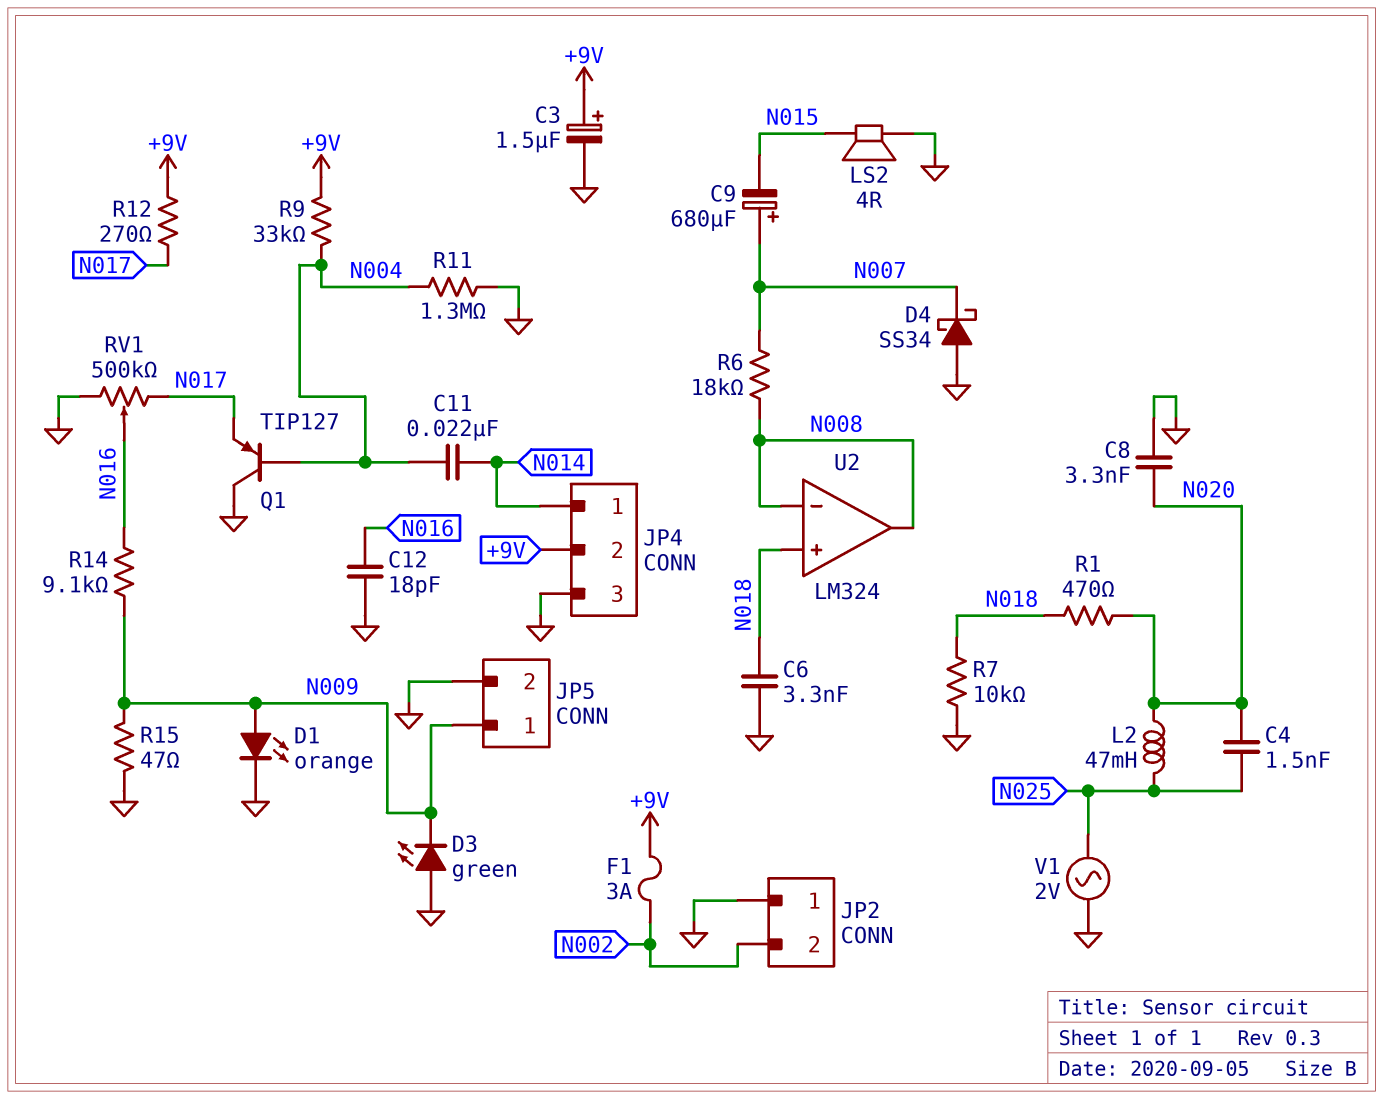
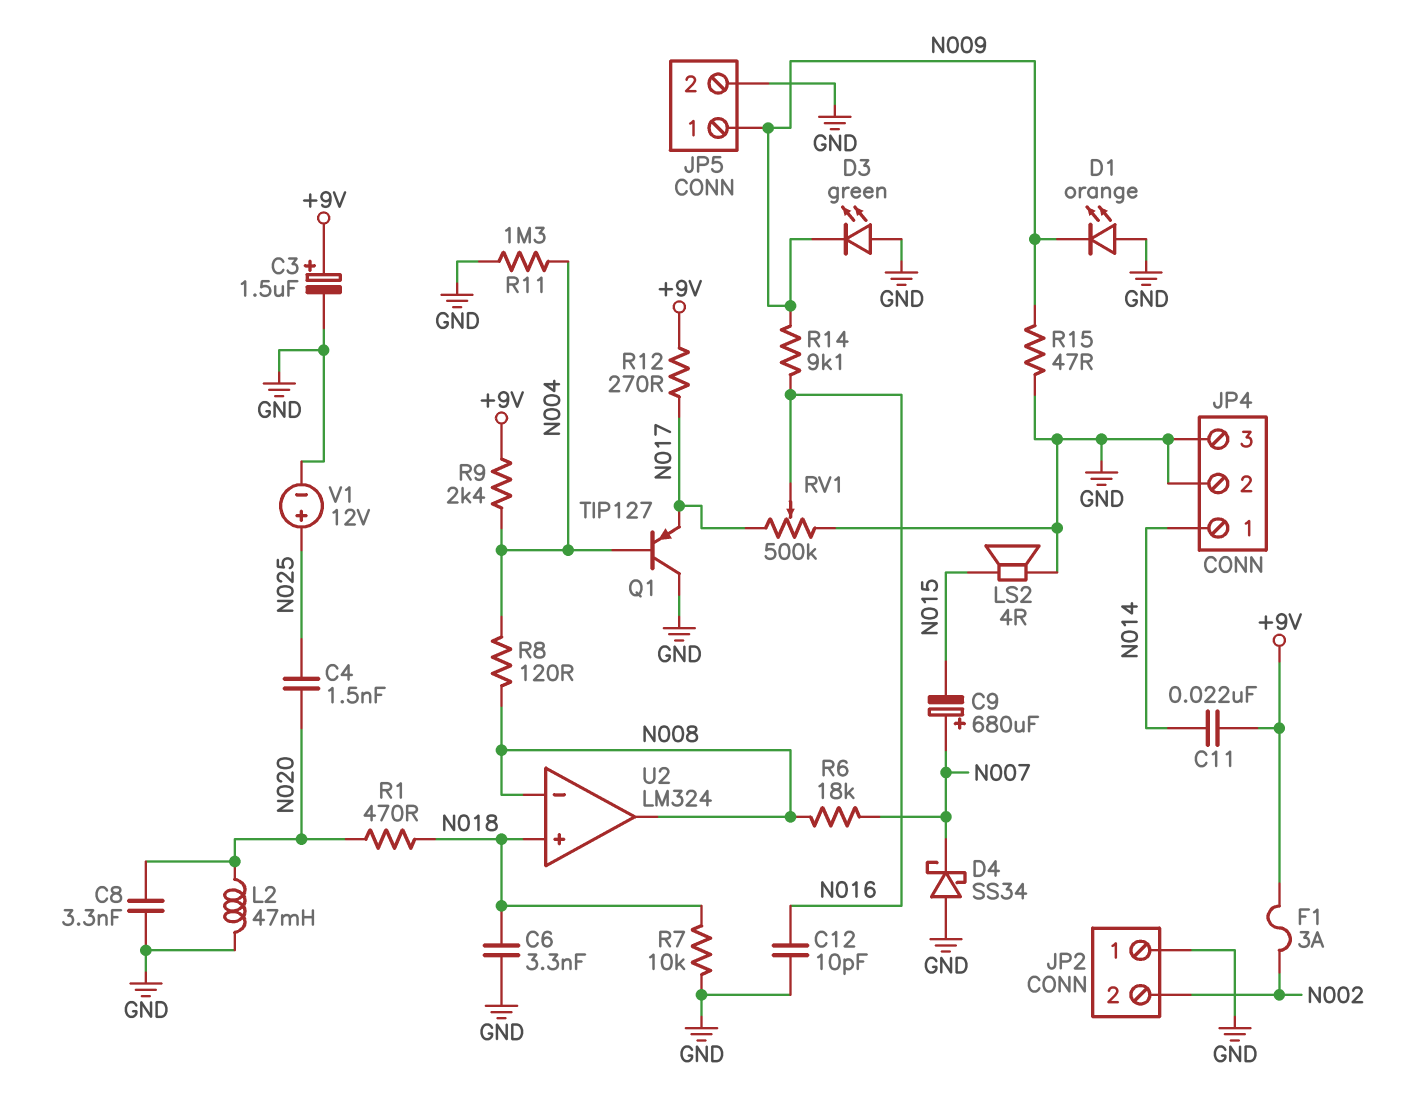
C11: 22nF (N004, N014) -> 22nF (+9V, N014)
C12: 18pF (GND, N016) -> 10pF (GND, N016)
D1: LED orange (A N009, K GND) -> LED orange (A GND, K N009)
JP4 pin 2: +9V -> GND
L2: 47mH (N020, N025) -> 47mH (GND, N020)
R8: none -> 120 (N004, N008)
R9: 33k (+9V, N004) -> 2.4k (+9V, N004)
V1: AC 2V (GND, N025) -> 12V (plus N025, minus GND)

